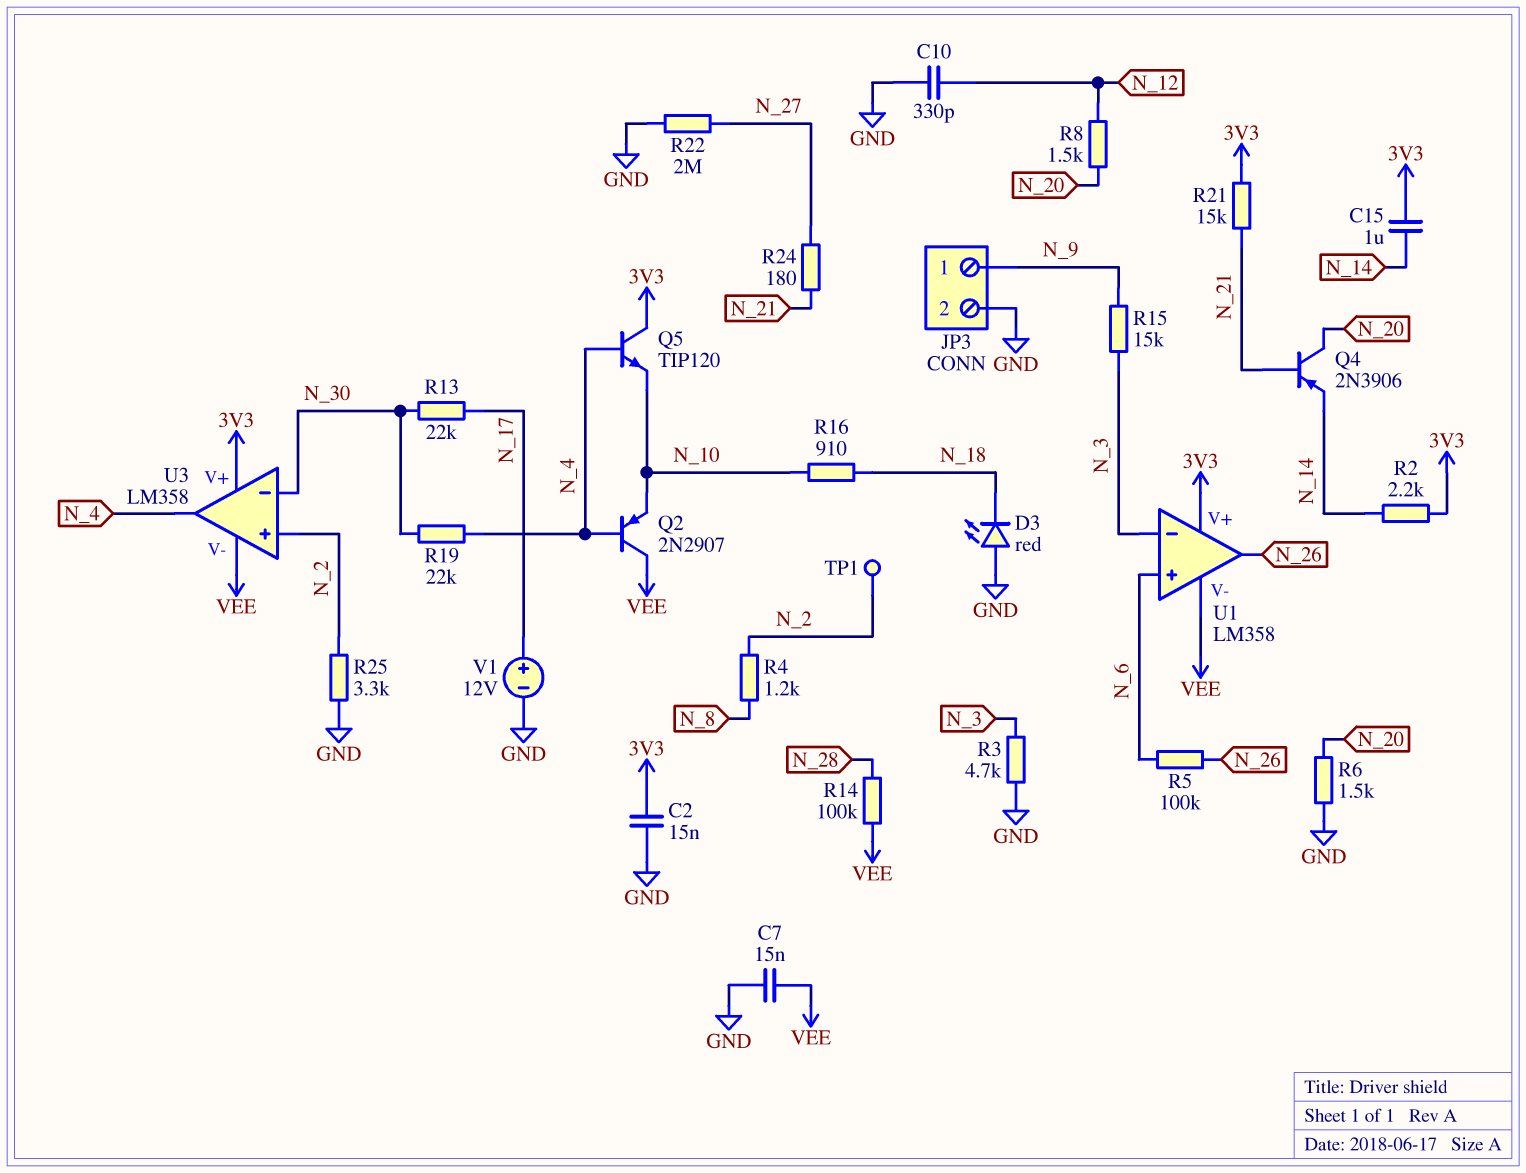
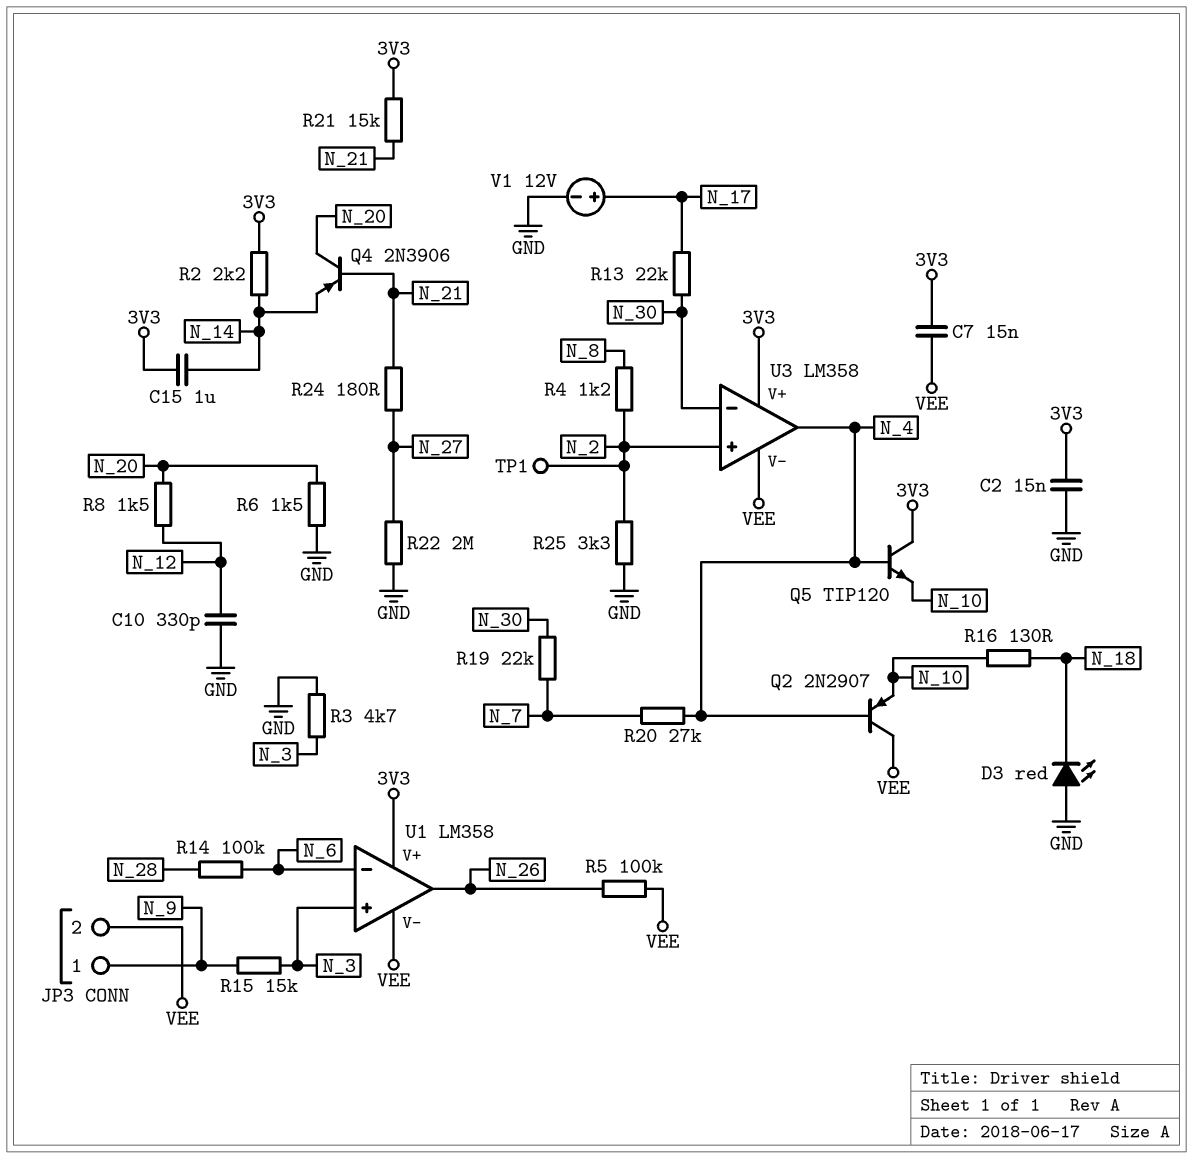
C7: 15nF (GND, VEE) -> 15nF (3V3, VEE)
JP3 pin 2: GND -> VEE
R5: 100k (N_6, N_26) -> 100k (N_26, VEE)
R14: 100k (N_28, VEE) -> 100k (N_6, N_28)
R16: 910 (N_10, N_18) -> 130 (N_10, N_18)
R19: 22k (N_4, N_30) -> 22k (N_7, N_30)
R20: none -> 27k (N_4, N_7)
U1 pin in+: N_6 -> N_3
U1 pin in-: N_3 -> N_6

